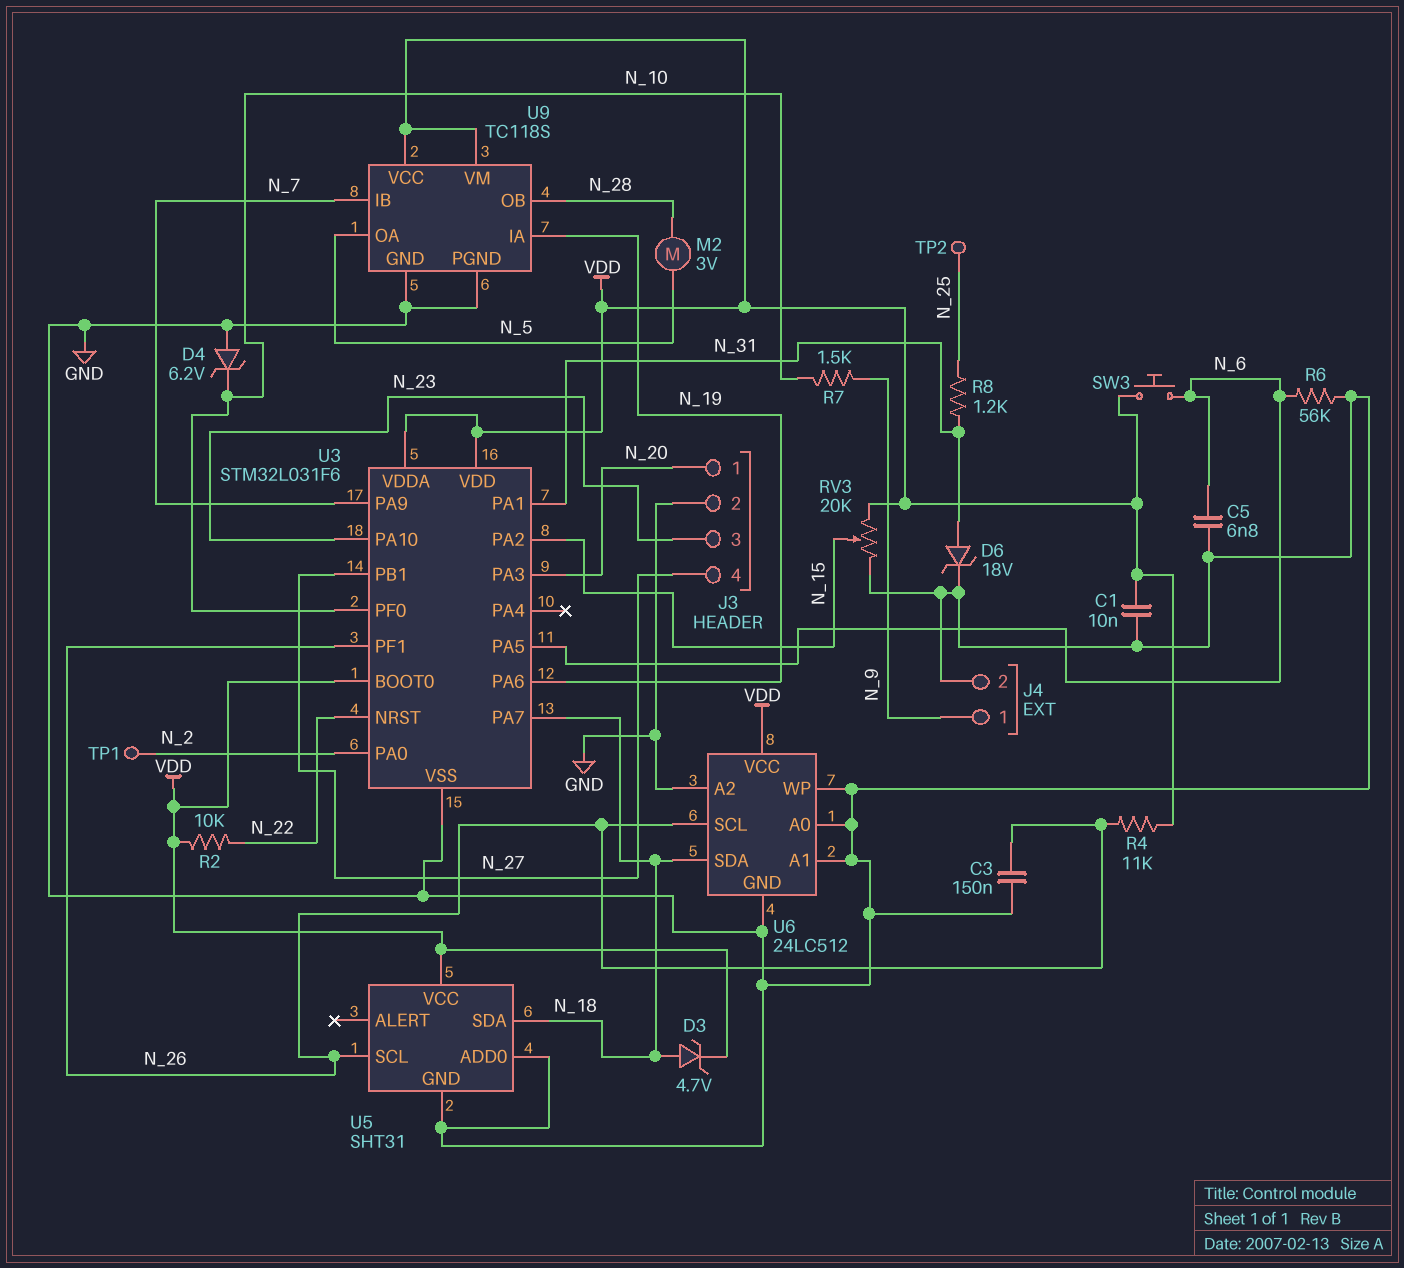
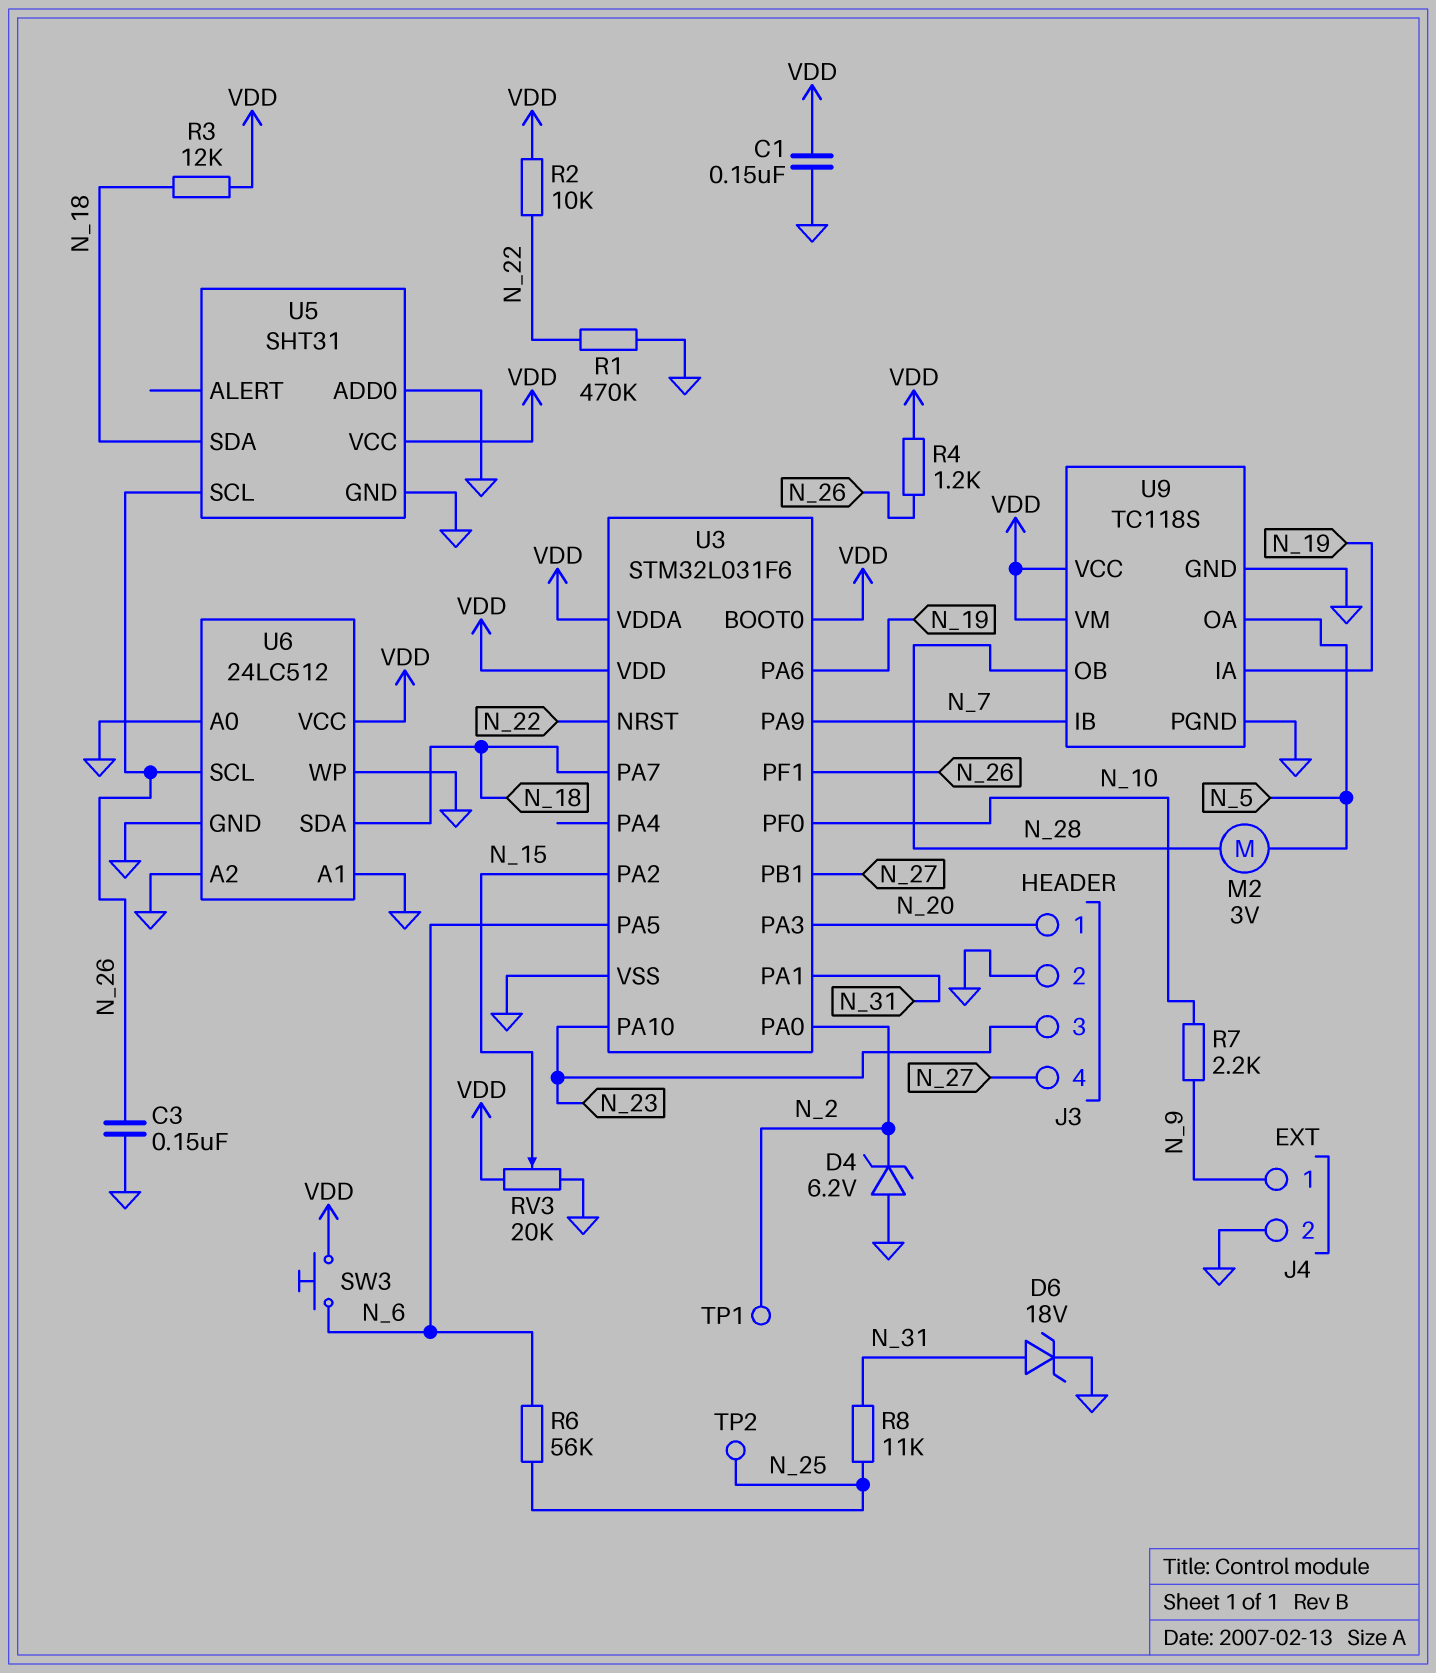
C1: 10nF (GND, VDD) -> 150nF (GND, VDD)
C5: 6.8nF (GND, N_6) -> none
D3: zener 4.7V (A N_18, K VDD) -> none
D4: zener 6.2V (A GND, K N_10) -> zener 6.2V (A GND, K N_2)
R1: none -> 470k (GND, N_22)
R3: none -> 12k (N_18, VDD)
R4: 11k (N_26, VDD) -> 1.2k (N_26, VDD)
R6: 56k (GND, N_6) -> 56k (N_6, N_25)
R7: 1.5k (N_9, N_10) -> 2.2k (N_9, N_10)
R8: 1.2k (N_25, N_31) -> 11k (N_25, N_31)

